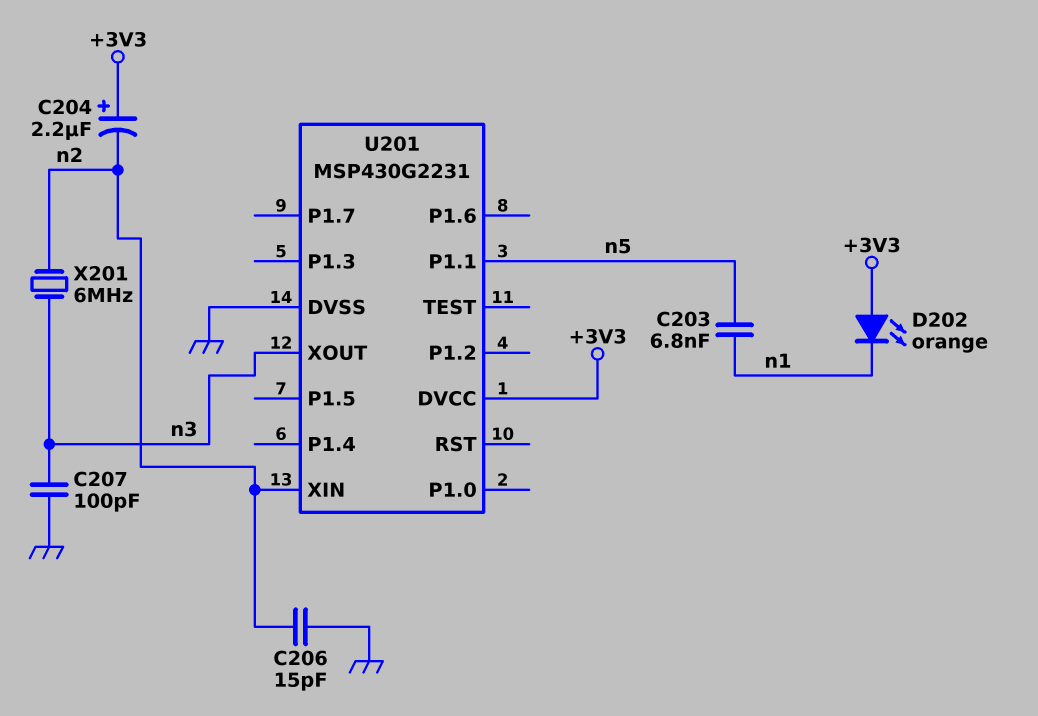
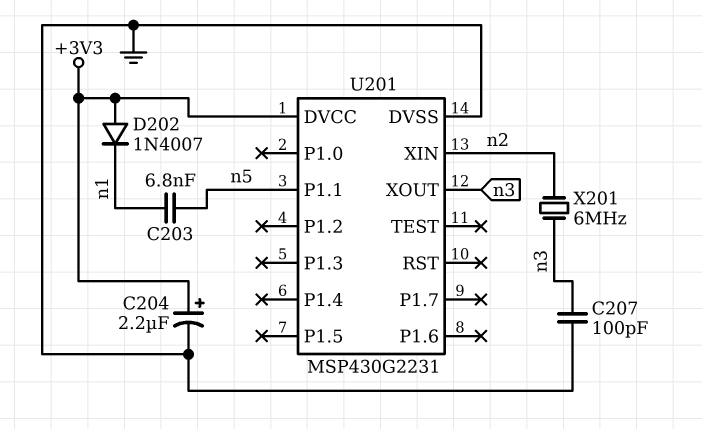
C204: 2.2uF (plus +3V3, minus n2) -> 2.2uF (plus +3V3, minus GND)
C206: 15pF (GND, n2) -> none
D202: LED orange (A +3V3, K n1) -> diode 1N4007 (A +3V3, K n1)

